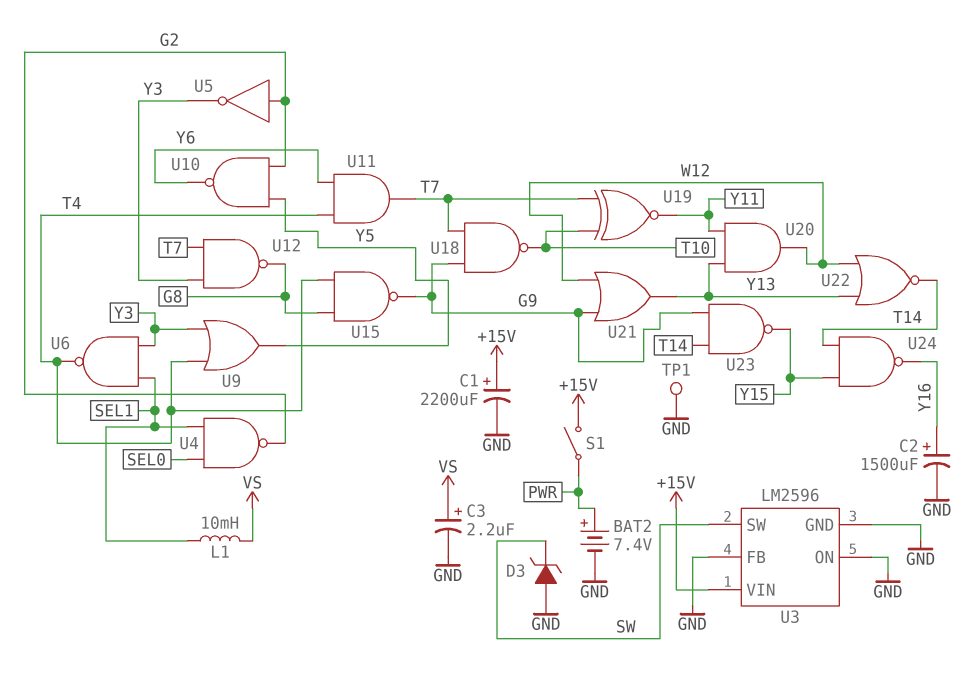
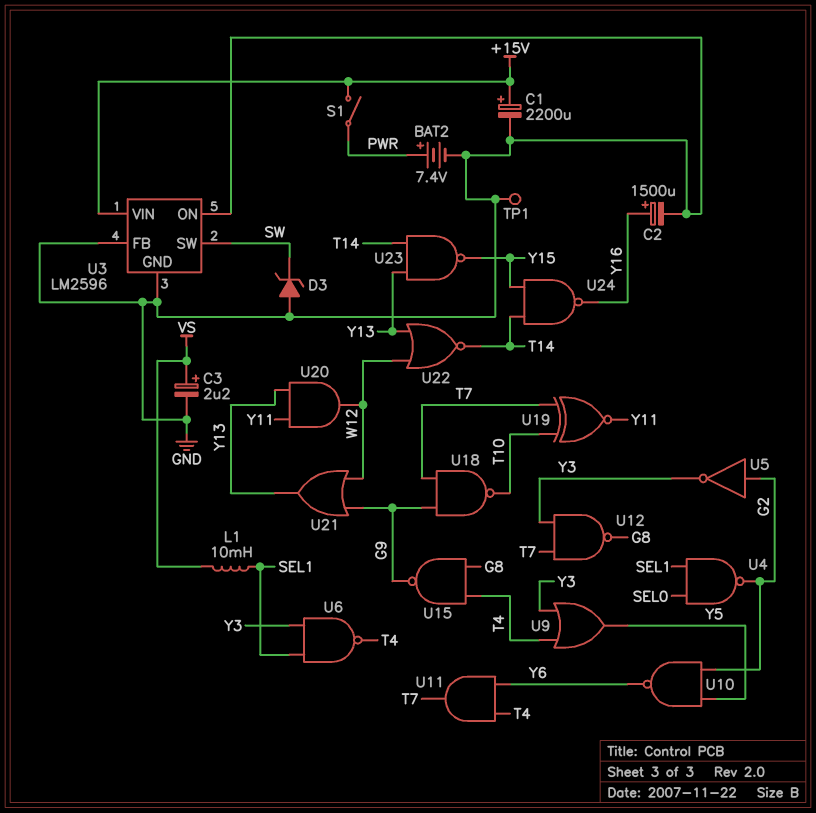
U23: NAND (in G9, in T14, out Y15) -> NAND (in T14, in Y13, out Y15)

